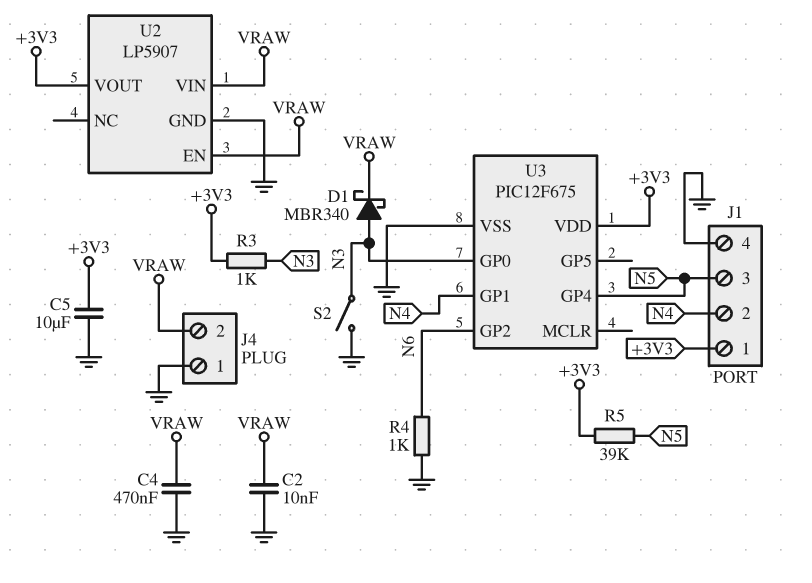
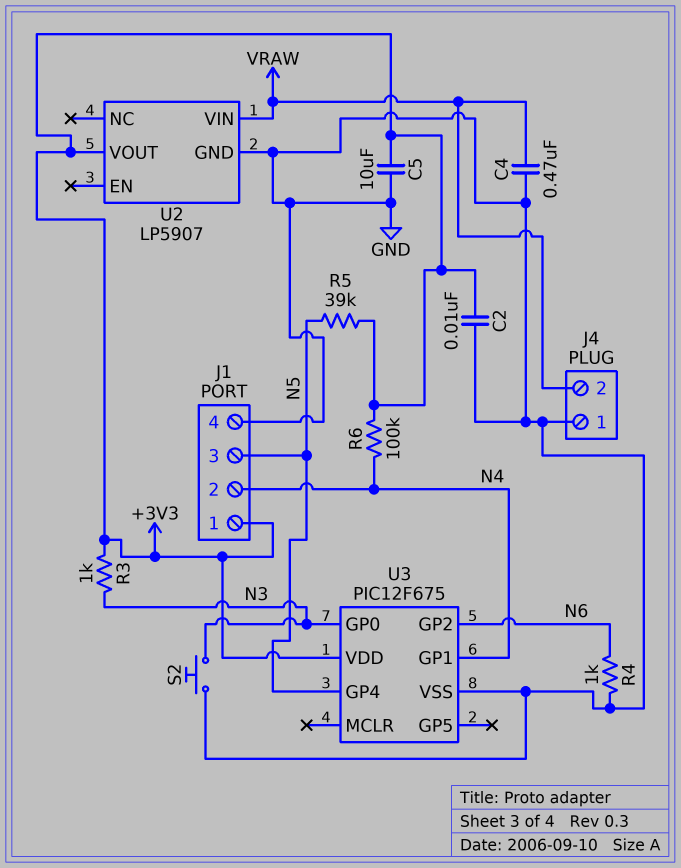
C2: 10nF (GND, VRAW) -> 10nF (+3V3, GND)
D1: schottky MBR340 (A N3, K VRAW) -> none
R6: none -> 100k (+3V3, N4)
S2: switch (GND, N3) -> button (GND, N3)
U2 pin EN: VRAW -> none

